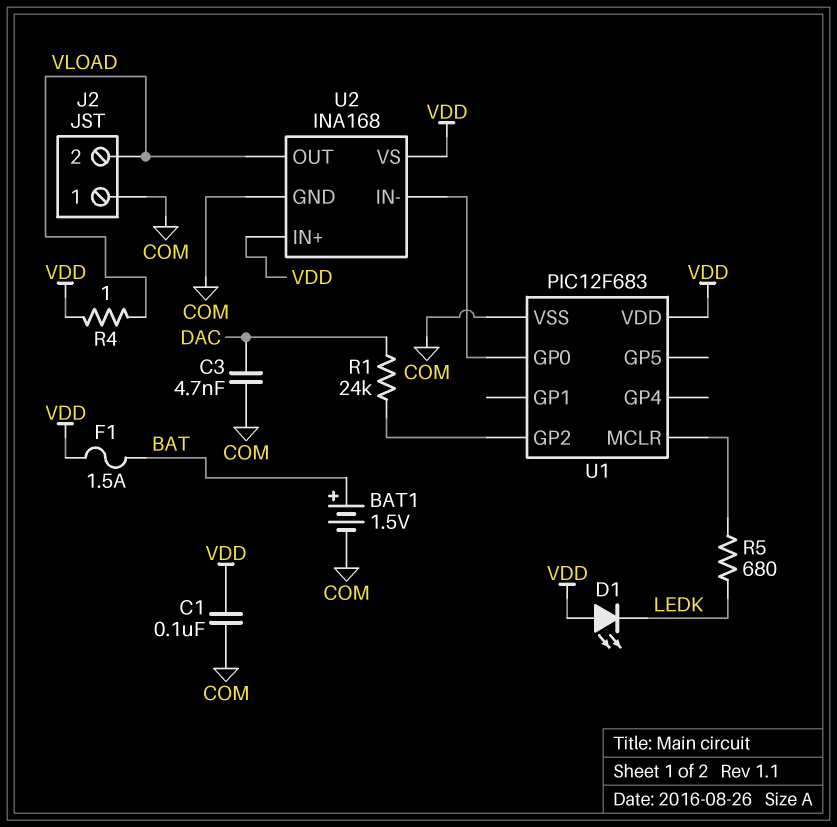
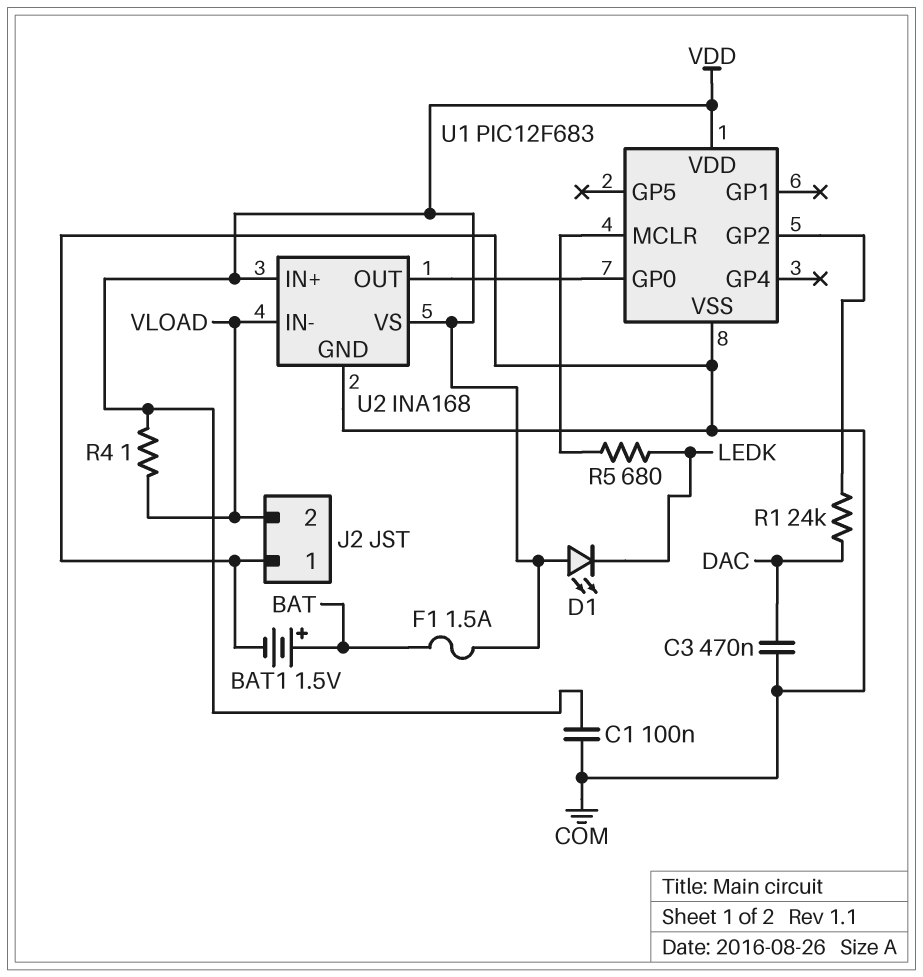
C3: 4.7nF (COM, DAC) -> 470nF (COM, DAC)
U2 pin IN-: U1/GP0 -> VLOAD
U2 pin OUT: VLOAD -> U1/GP0

